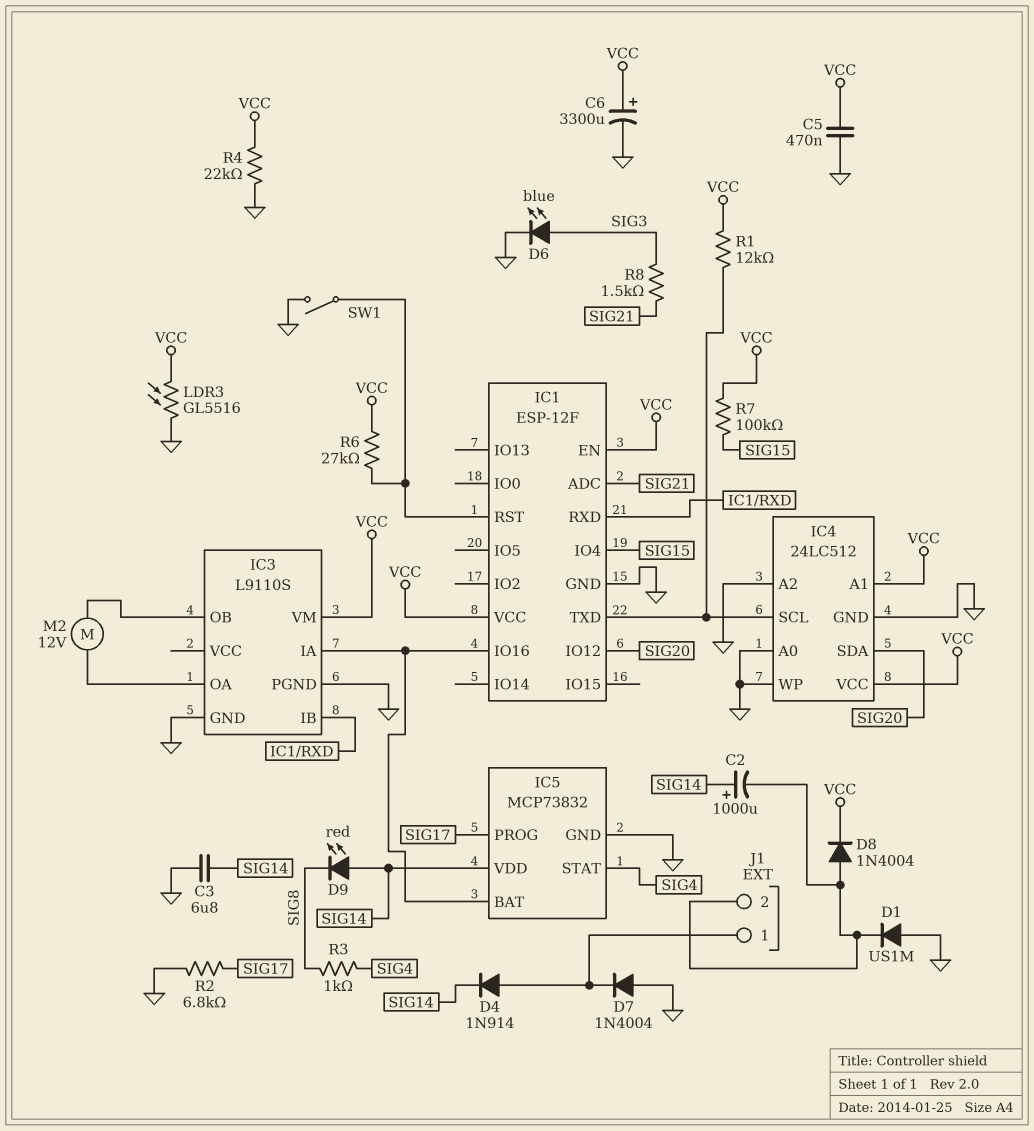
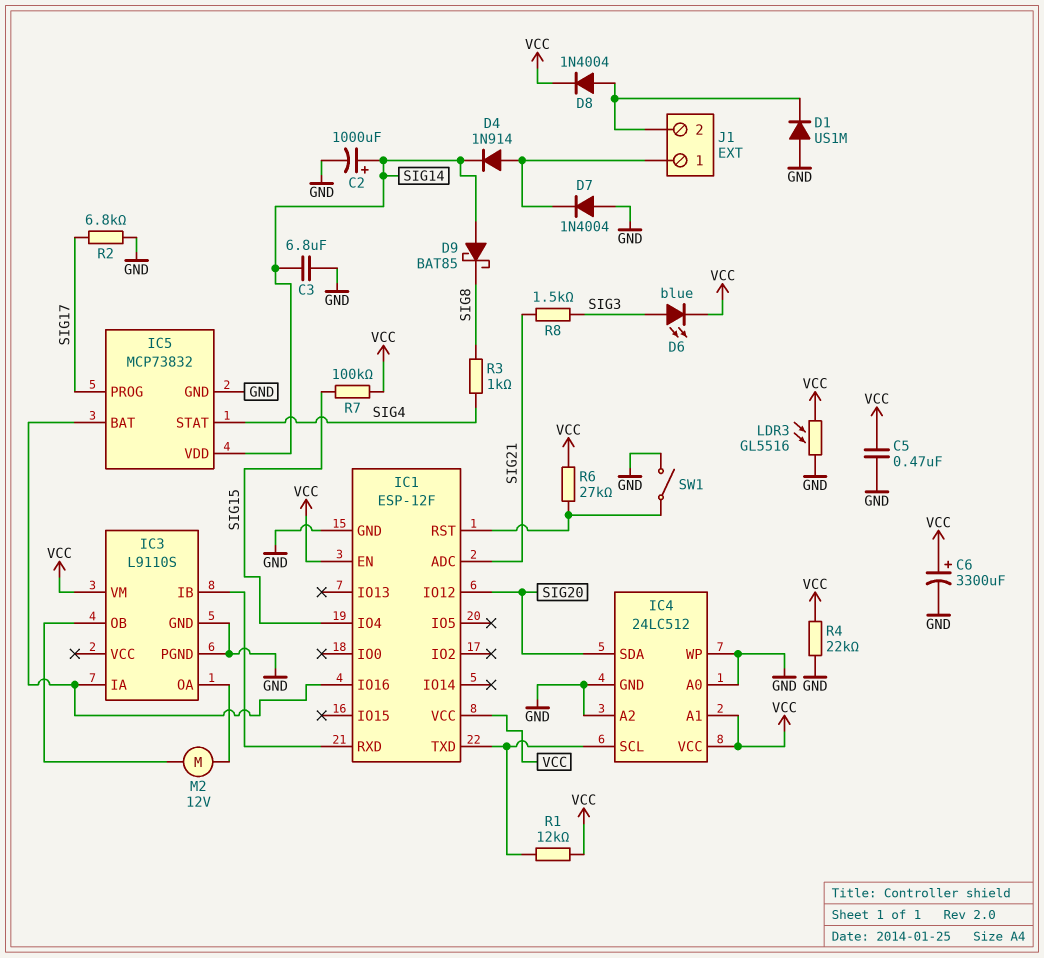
C2: 1000uF (plus SIG14, minus J1/2) -> 1000uF (plus SIG14, minus GND)
D6: LED blue (A SIG3, K GND) -> LED blue (A SIG3, K VCC)
D9: LED red (A SIG14, K SIG8) -> schottky BAT85 (A SIG14, K SIG8)

